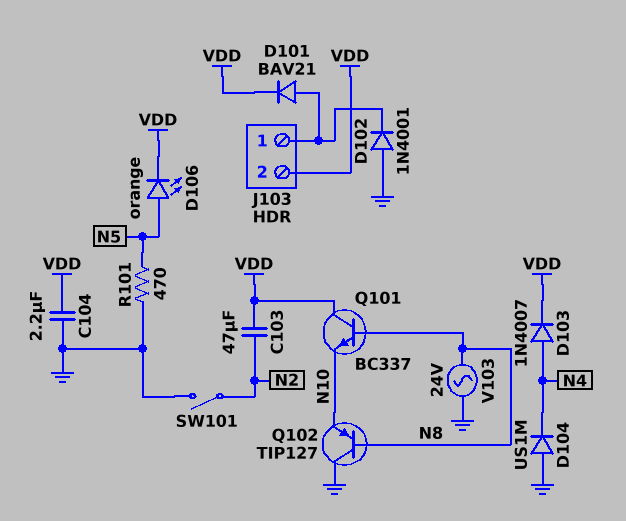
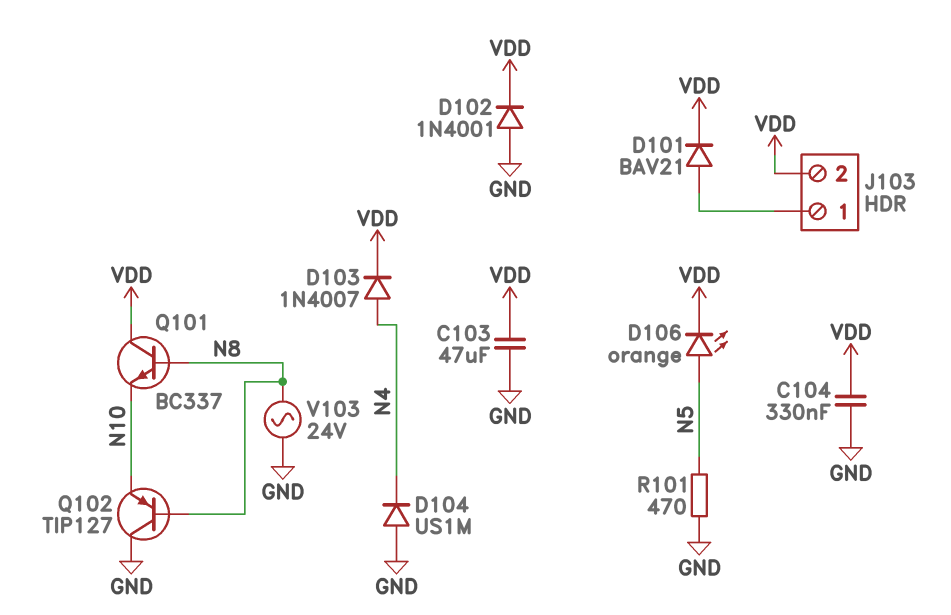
C103: 47uF (N2, VDD) -> 47uF (GND, VDD)
C104: 2.2uF (GND, VDD) -> 330nF (GND, VDD)
D102: diode 1N4001 (A GND, K J103/1) -> diode 1N4001 (A GND, K VDD)
SW101: switch (GND, N2) -> none

